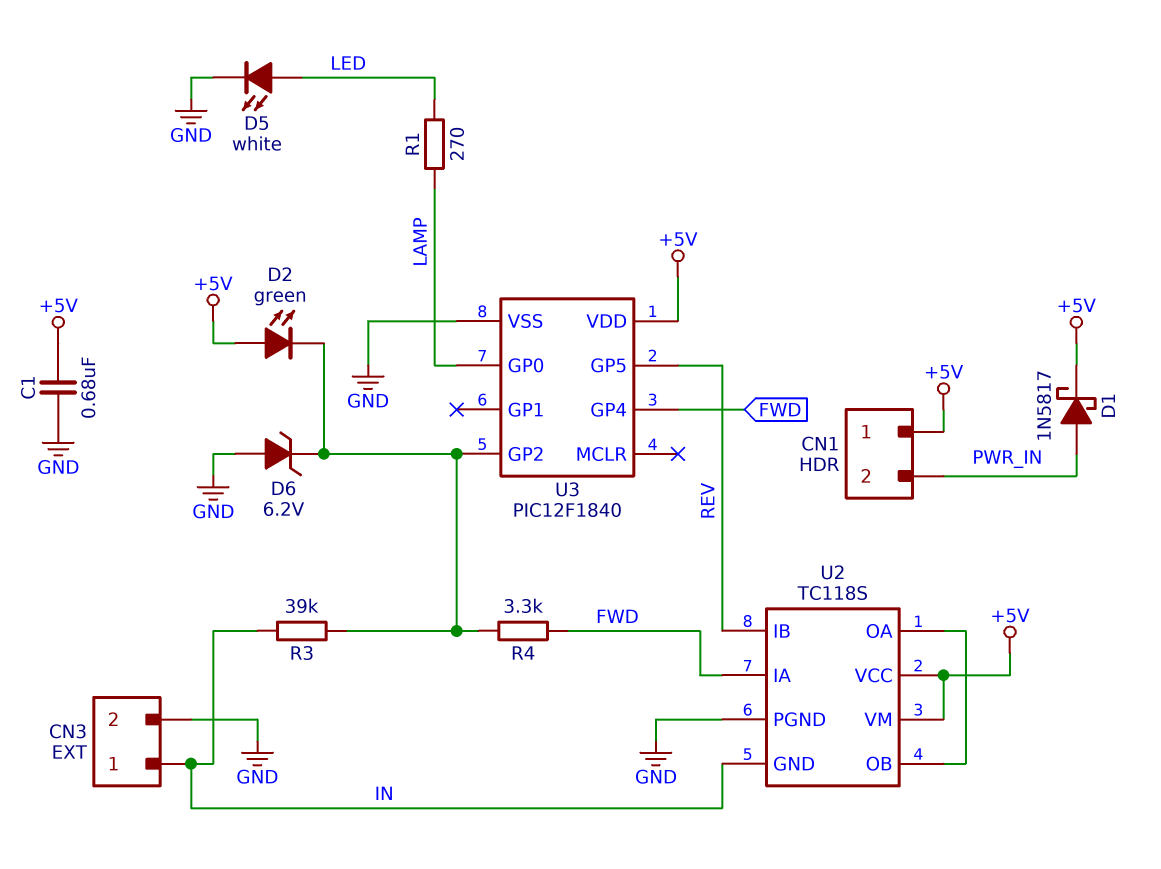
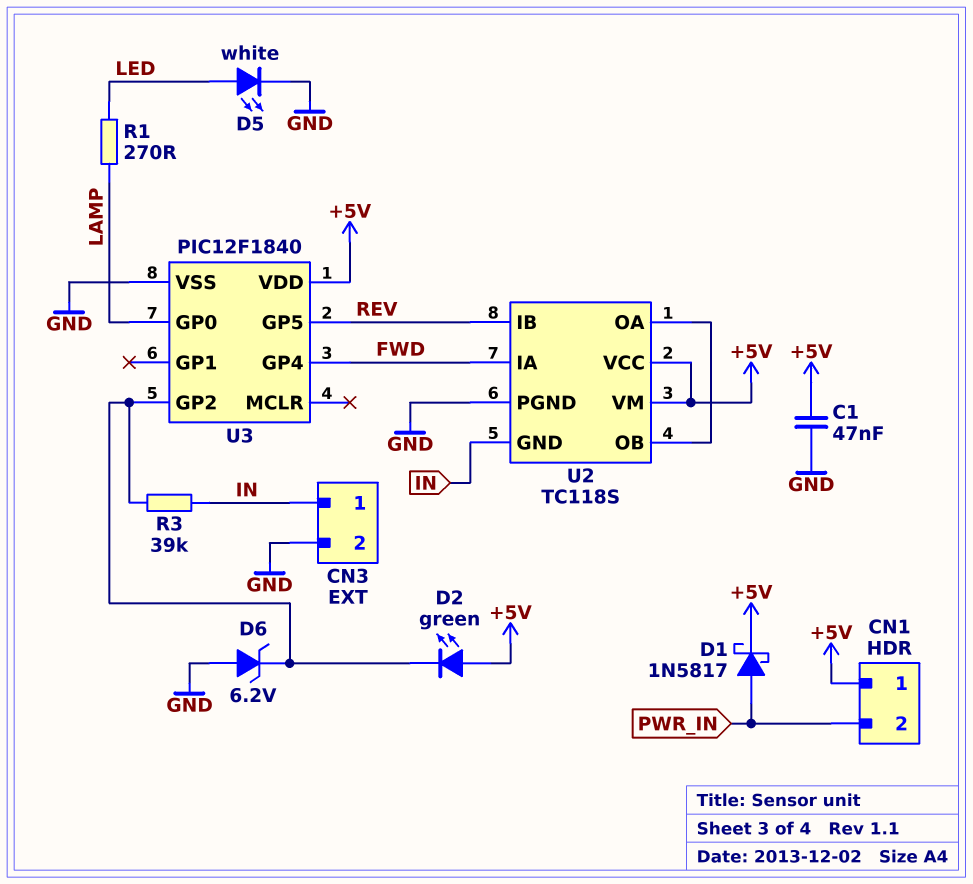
C1: 680nF (+5V, GND) -> 47nF (+5V, GND)
R4: 3.3k (FWD, U3/GP2) -> none

